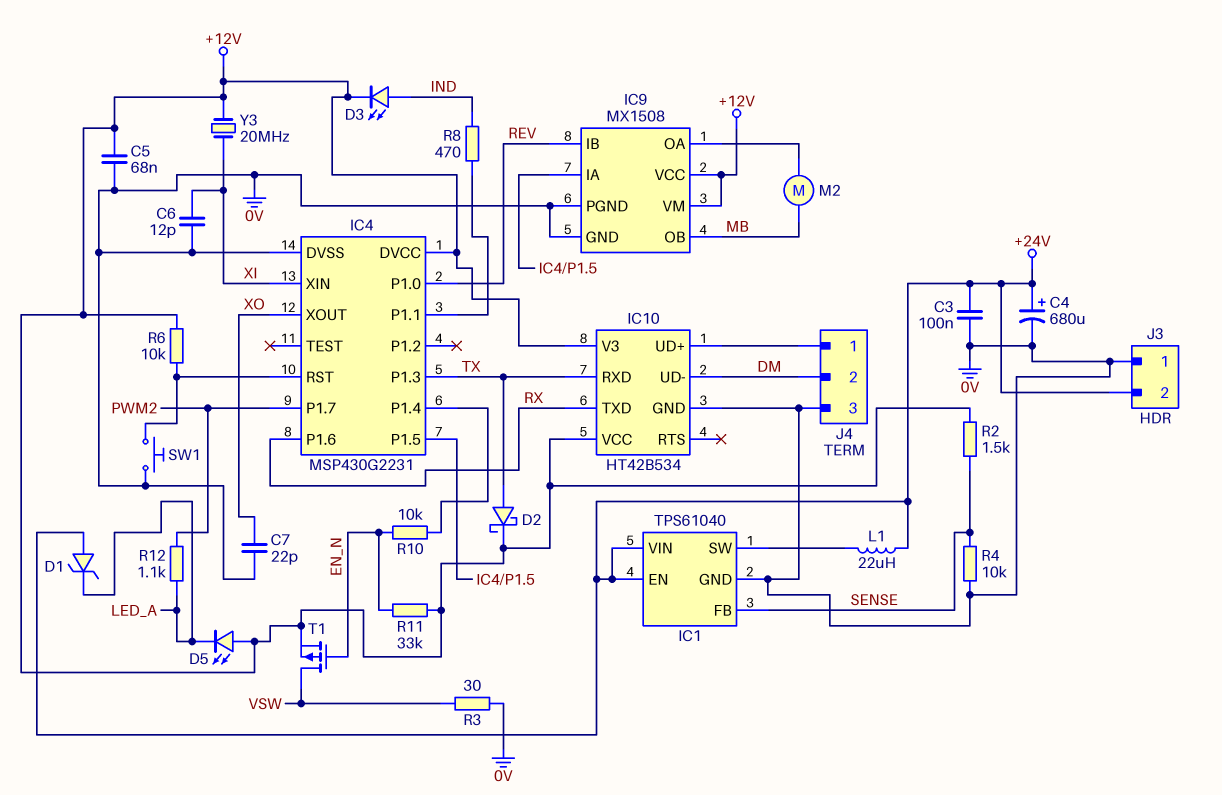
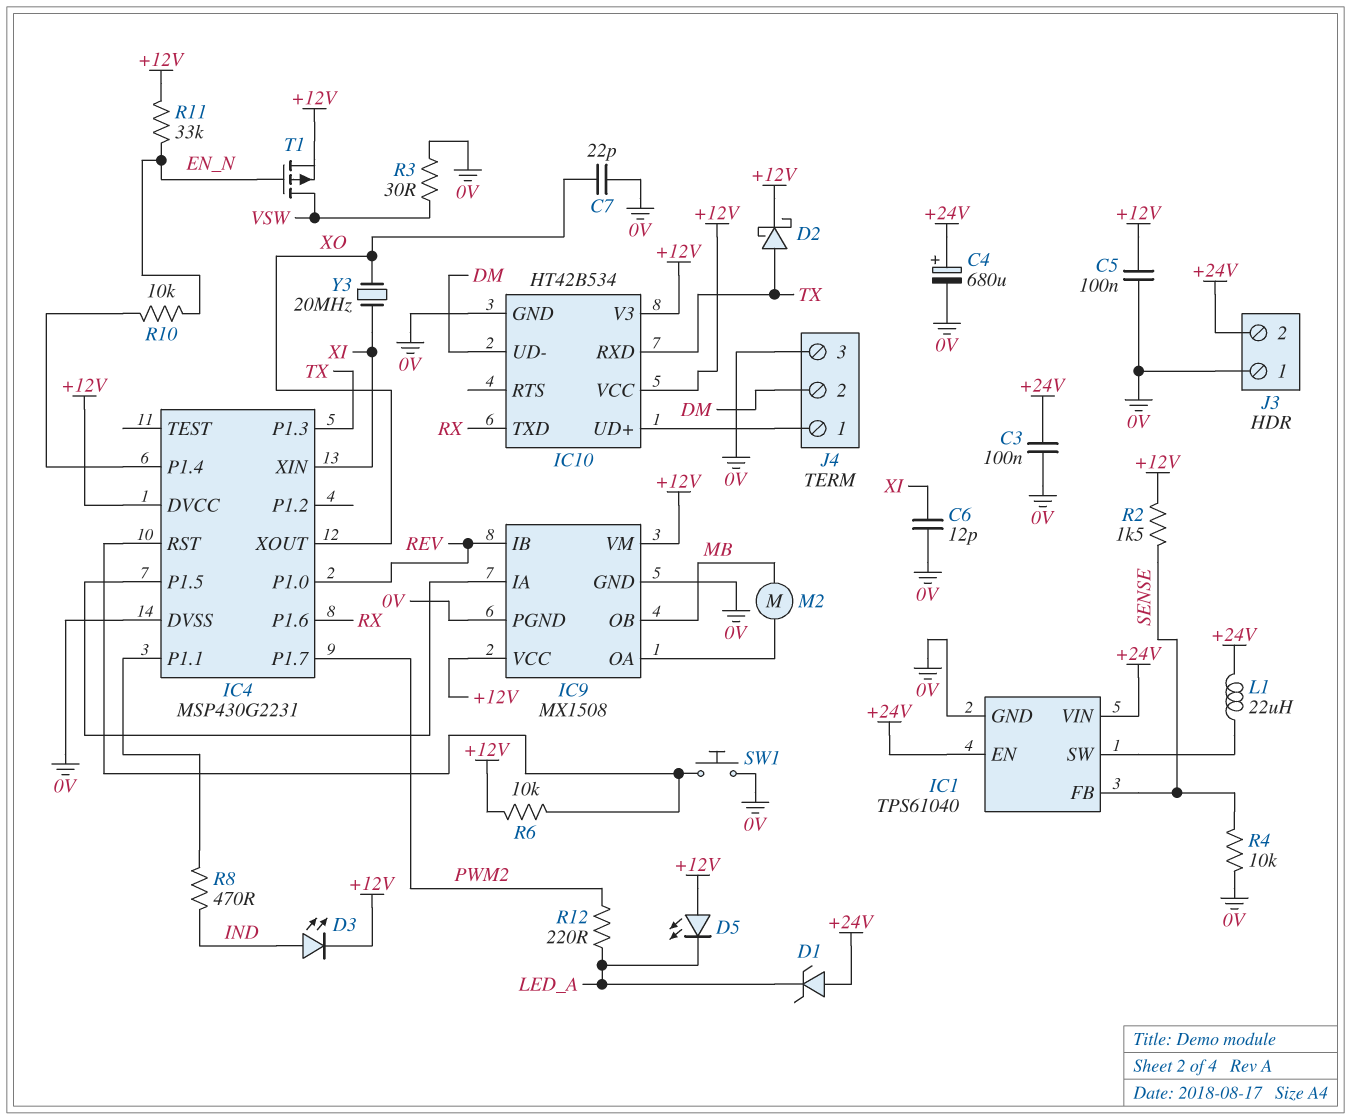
C5: 68nF (+12V, 0V) -> 100nF (+12V, 0V)
R12: 1.1k (LED_A, PWM2) -> 220 (LED_A, PWM2)
Y3: 20MHz (+12V, XI) -> 20MHz (XI, XO)

